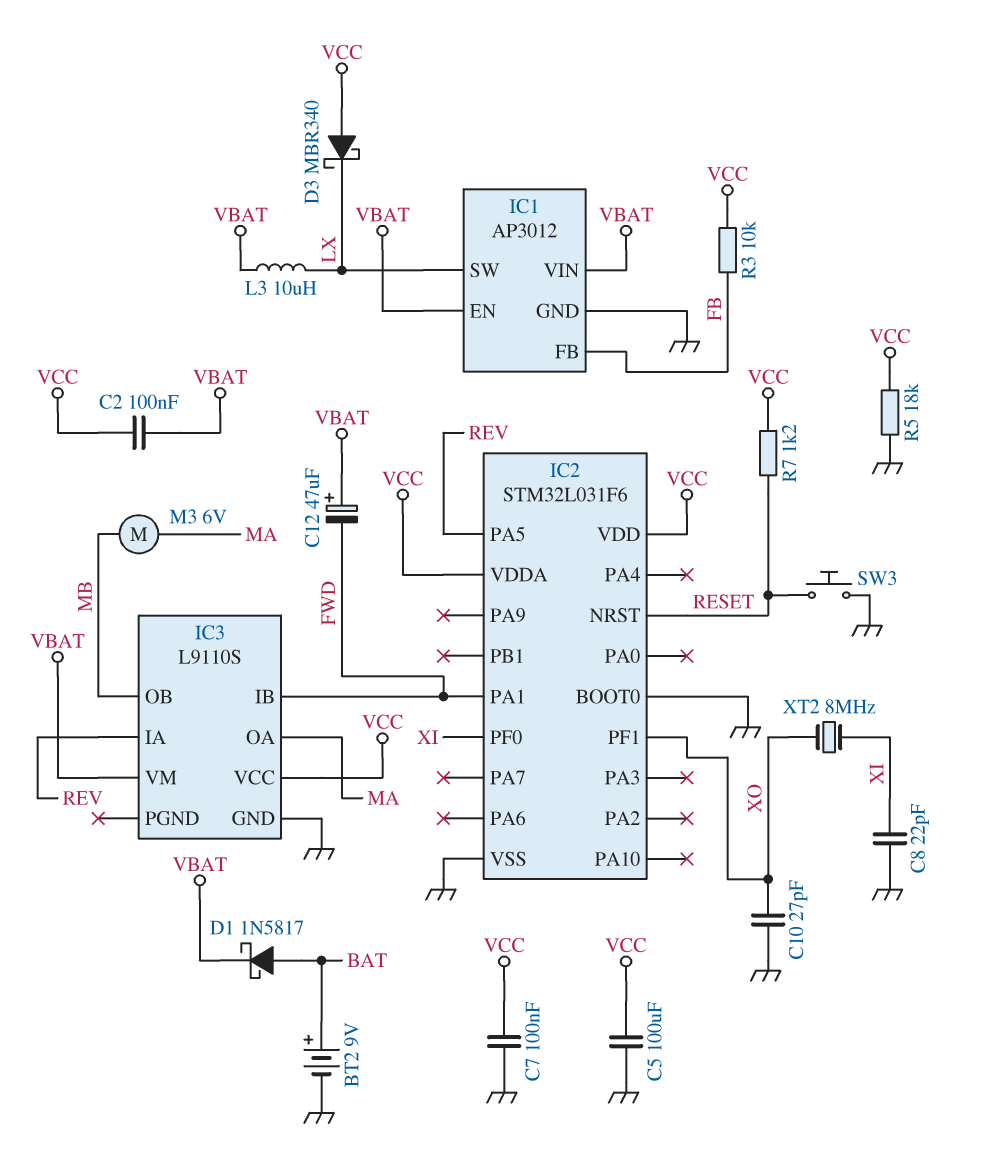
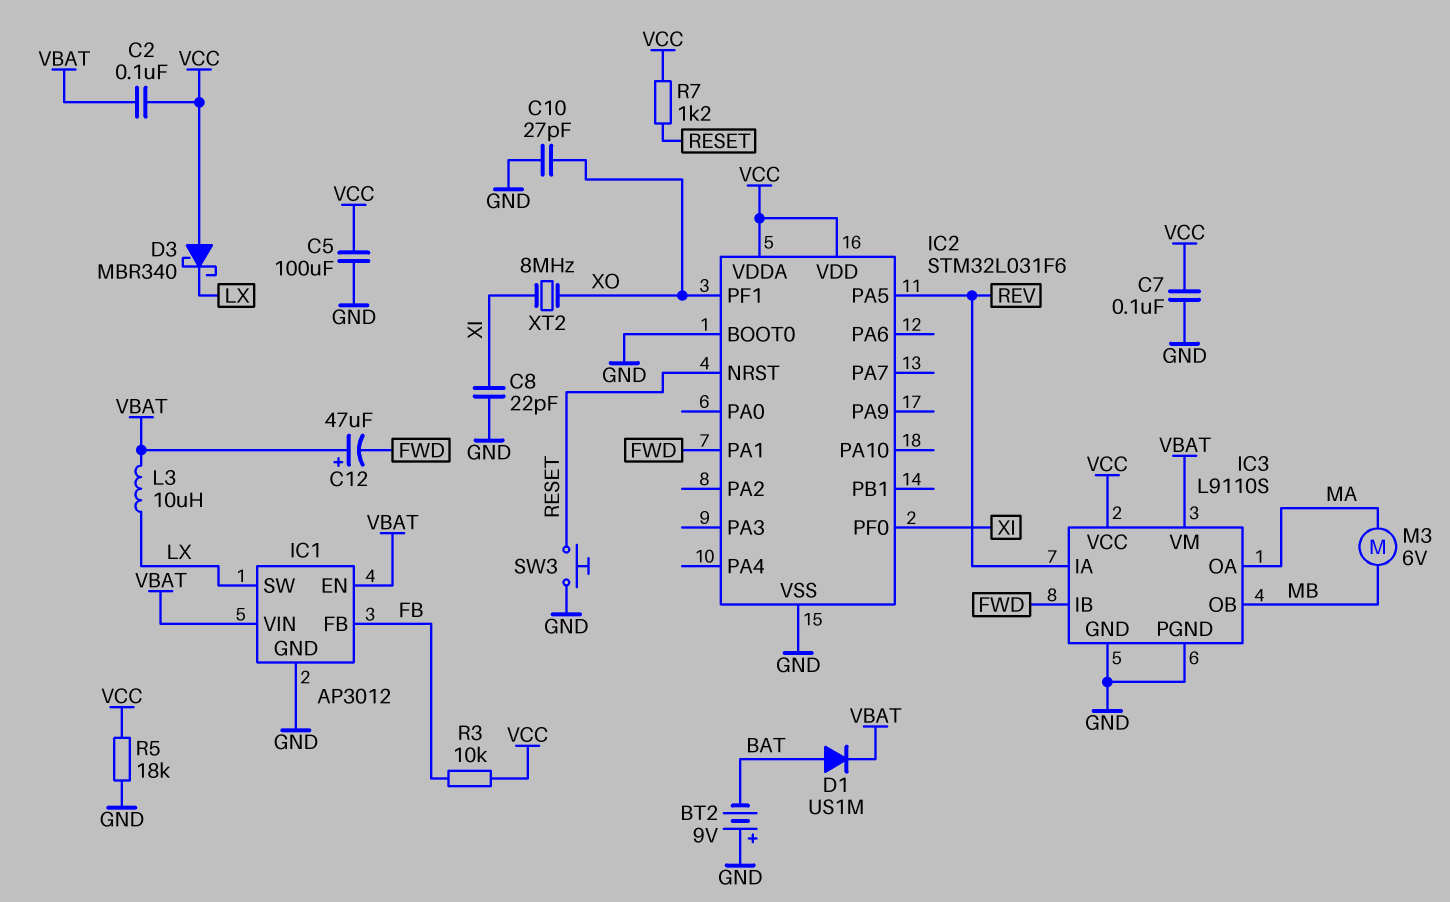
BT2: 9V (plus BAT, minus GND) -> 9V (plus GND, minus BAT)
D1: schottky 1N5817 (A BAT, K VBAT) -> diode US1M (A BAT, K VBAT)
IC3 pin PGND: none -> GND

